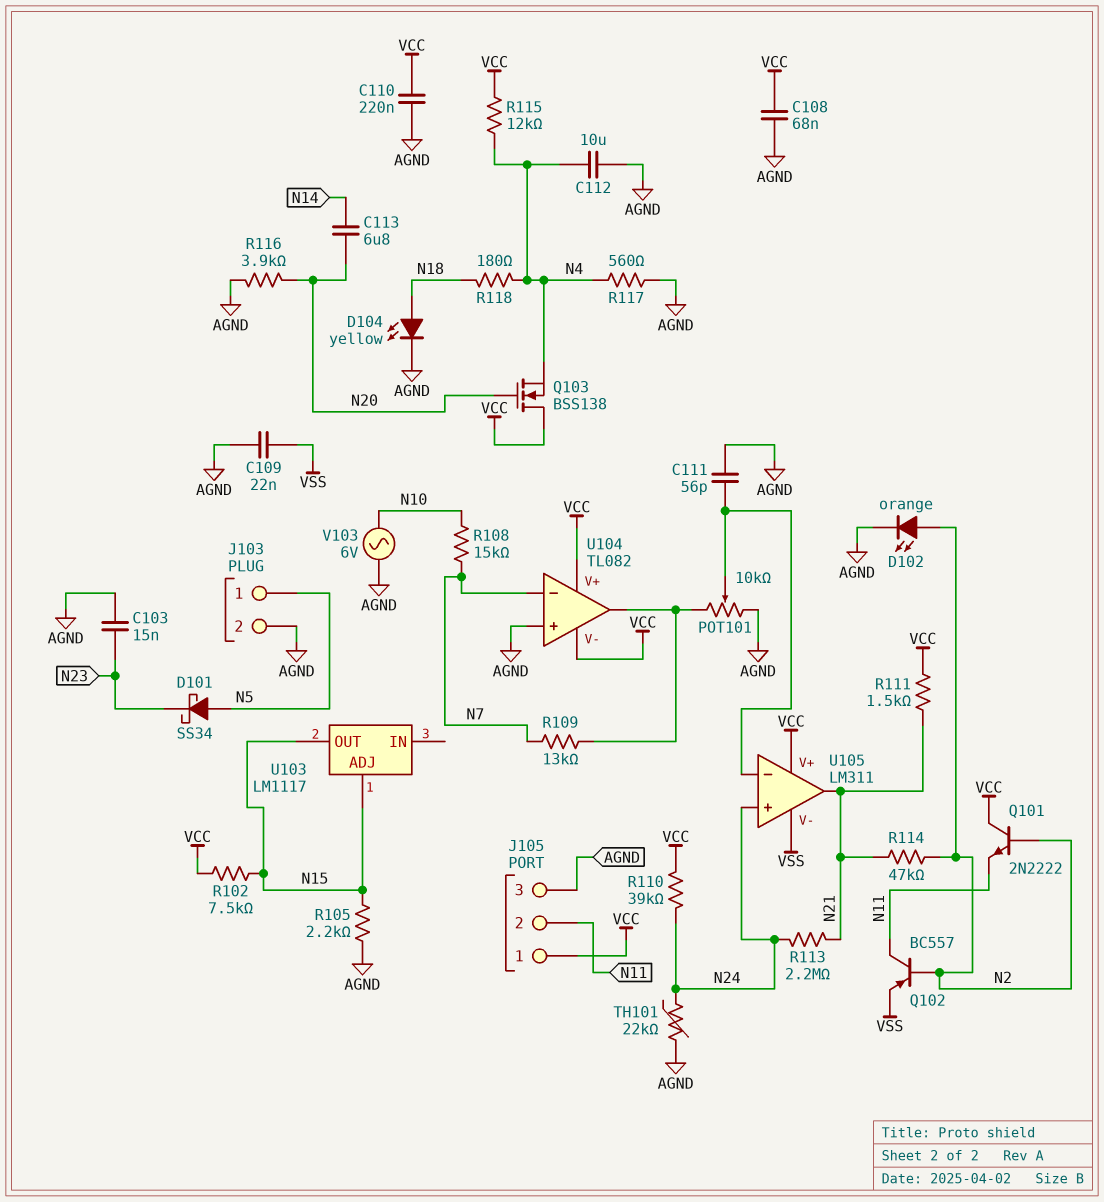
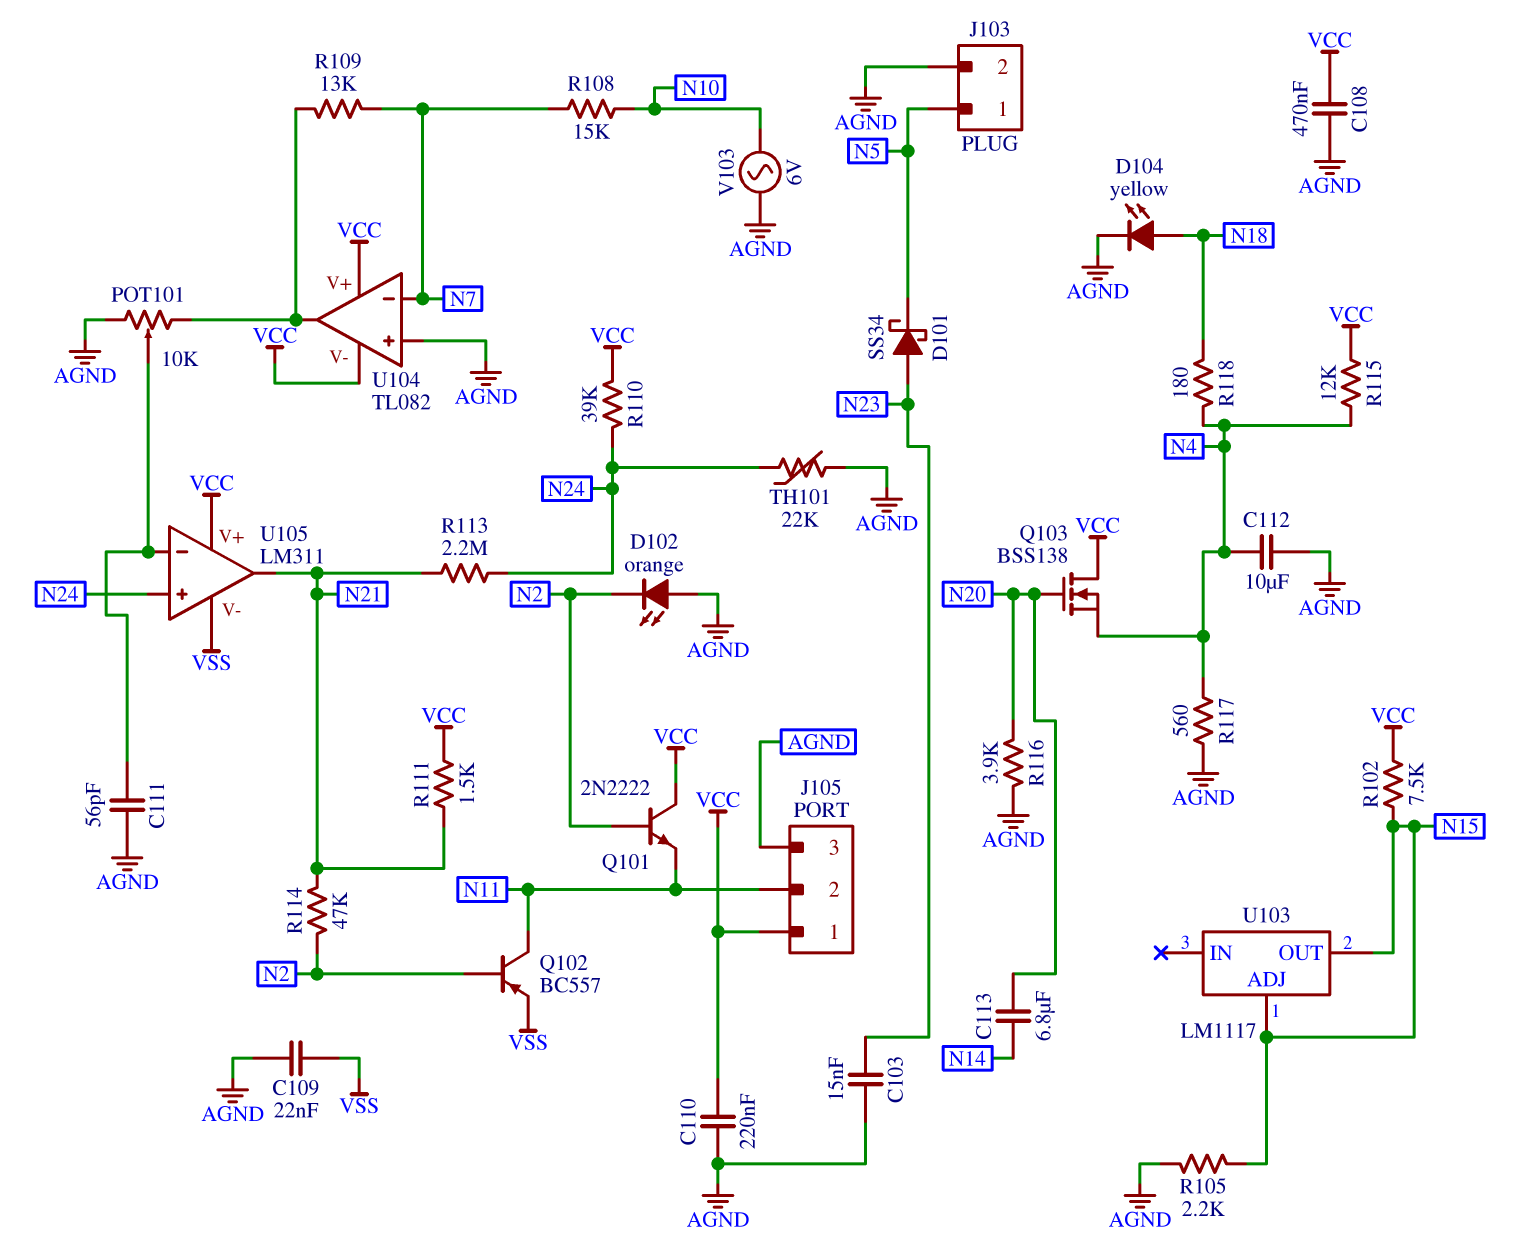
C108: 68nF (AGND, VCC) -> 470nF (AGND, VCC)
D101: schottky SS34 (A N5, K N23) -> schottky SS34 (A N23, K N5)
D102: LED orange (A N2, K AGND) -> LED orange (A AGND, K N2)

